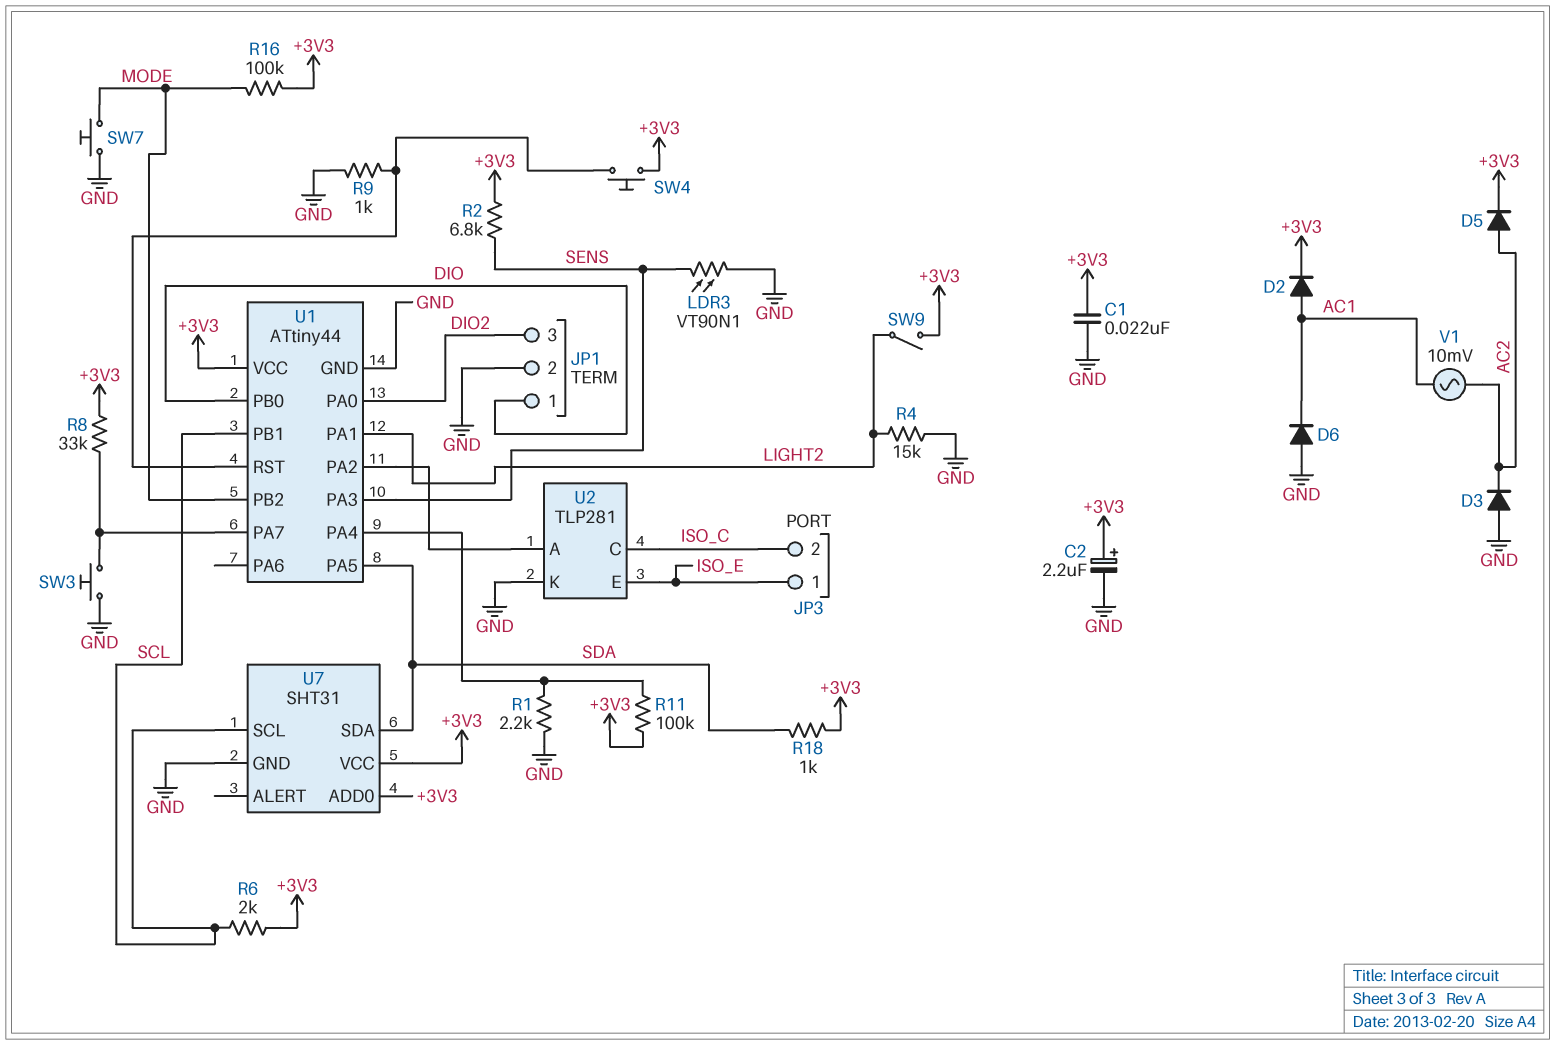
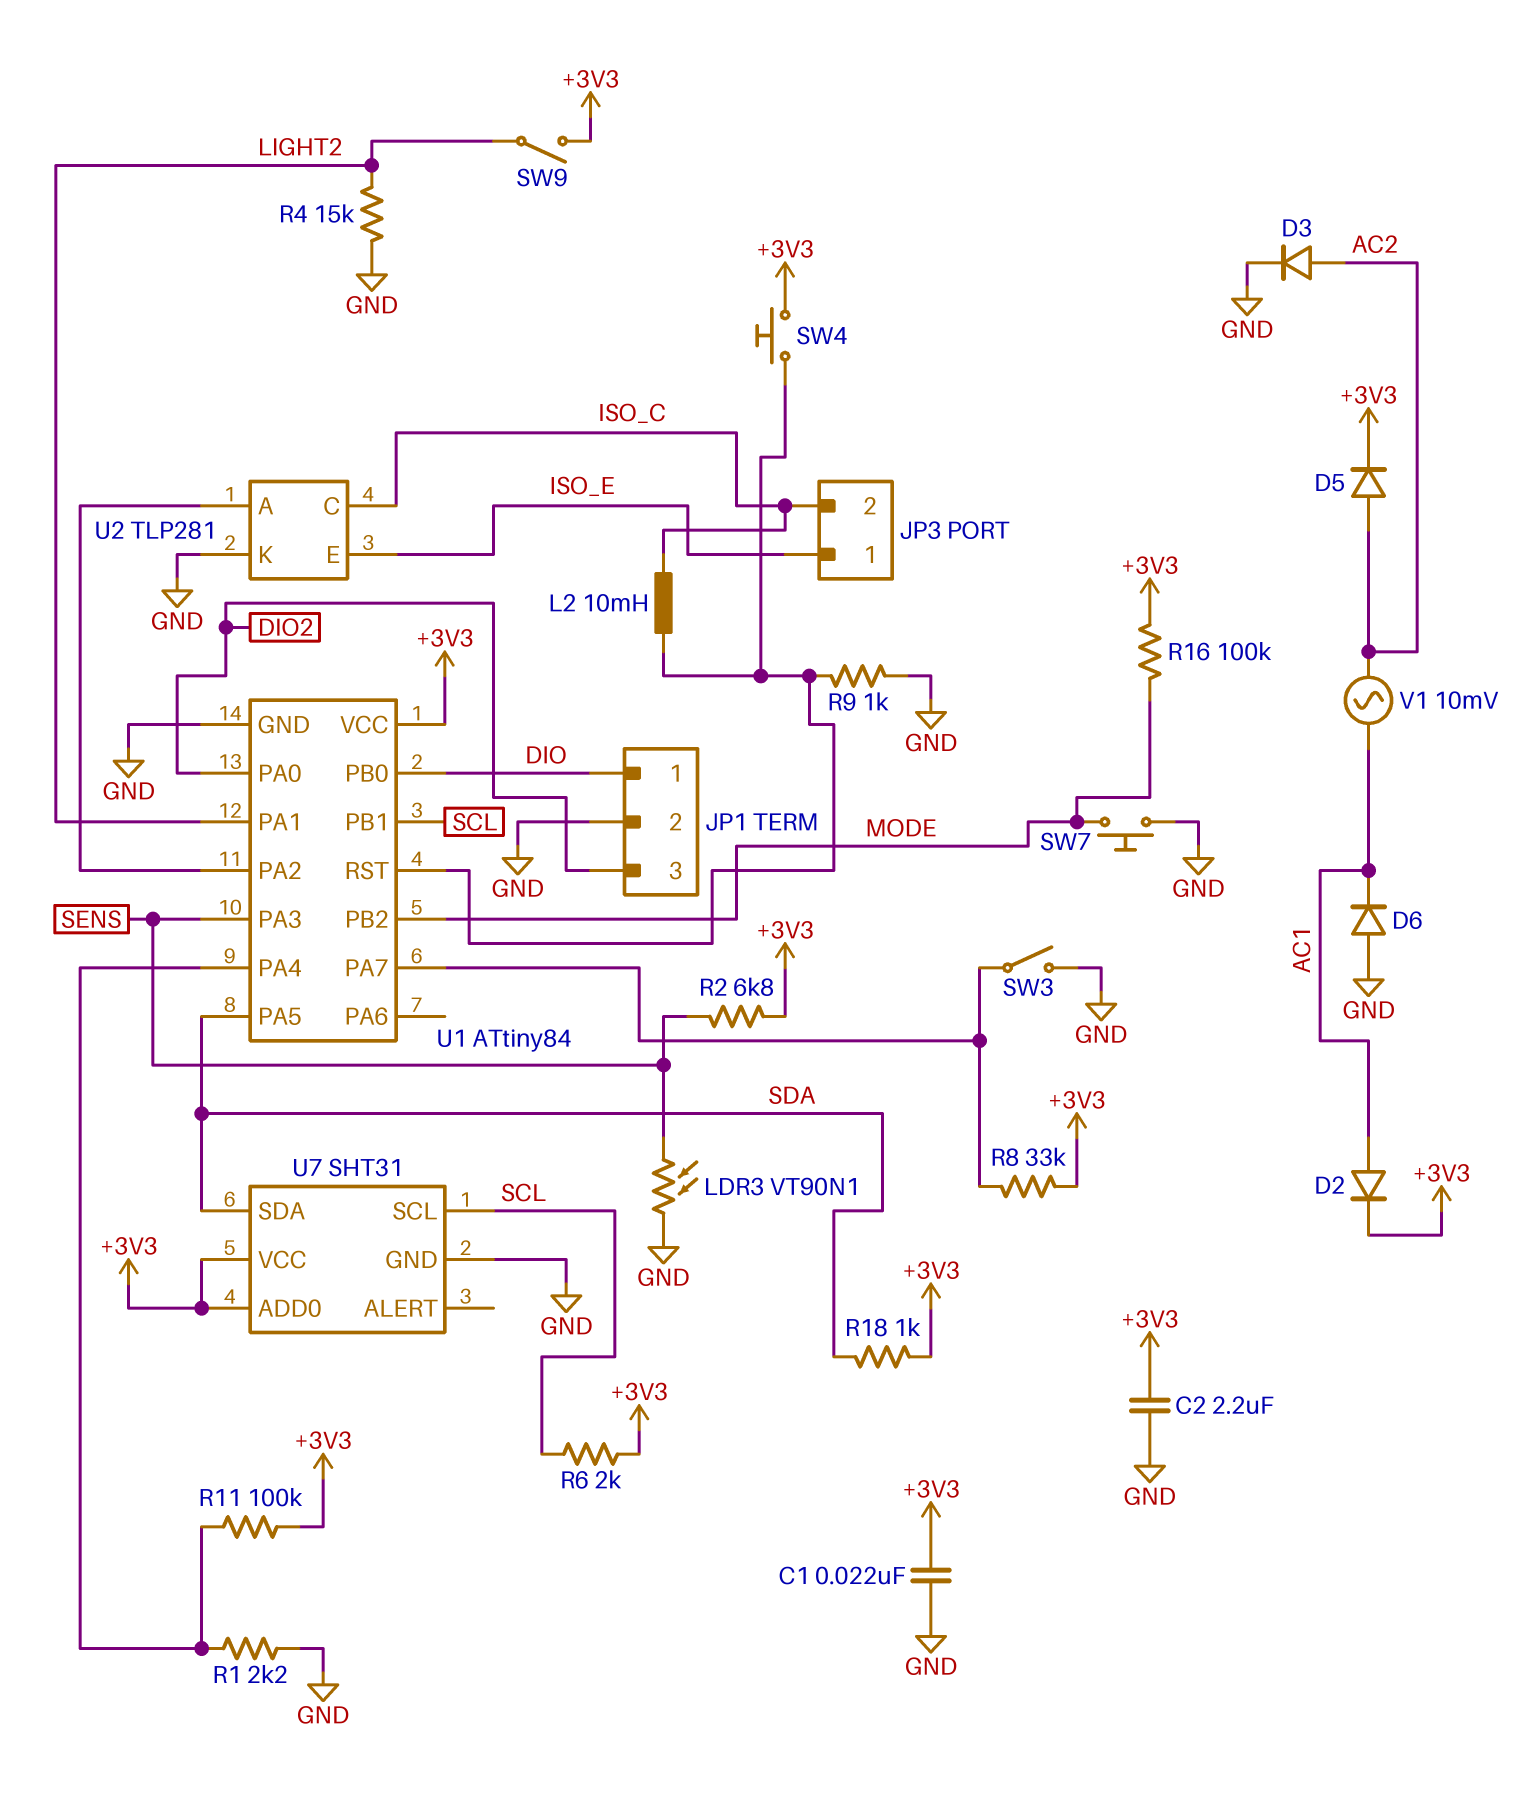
C2: 2.2uF (plus +3V3, minus GND) -> 2.2uF (+3V3, GND)
D3: diode (A GND, K AC2) -> diode (A AC2, K GND)
L2: none -> 10mH (ISO_C, U1/RST)
SW3: button (GND, U1/PA7) -> switch (GND, U1/PA7)
U1: ATtiny44 -> ATtiny84

